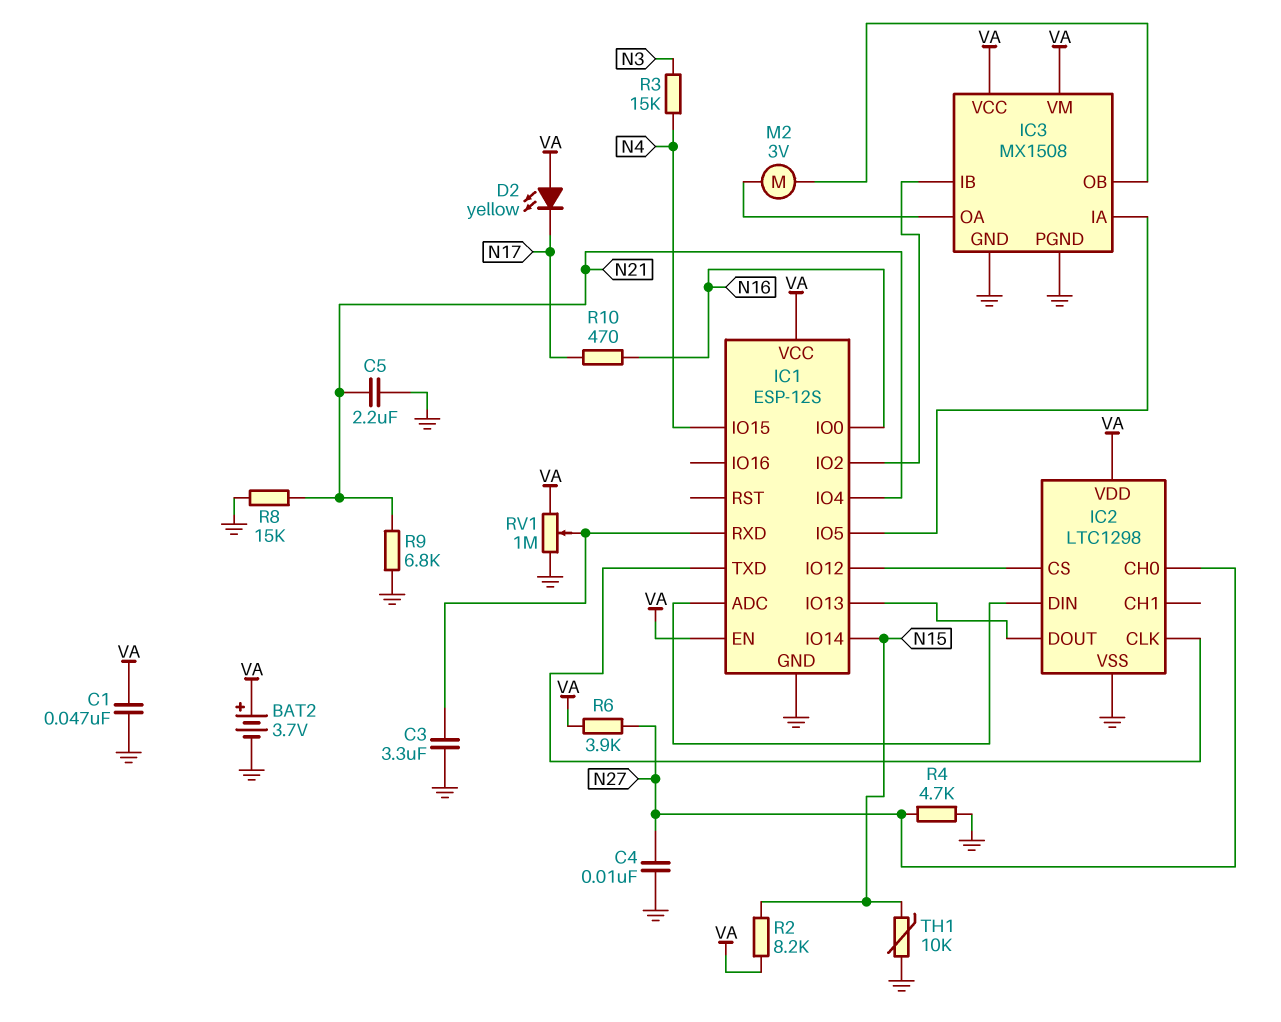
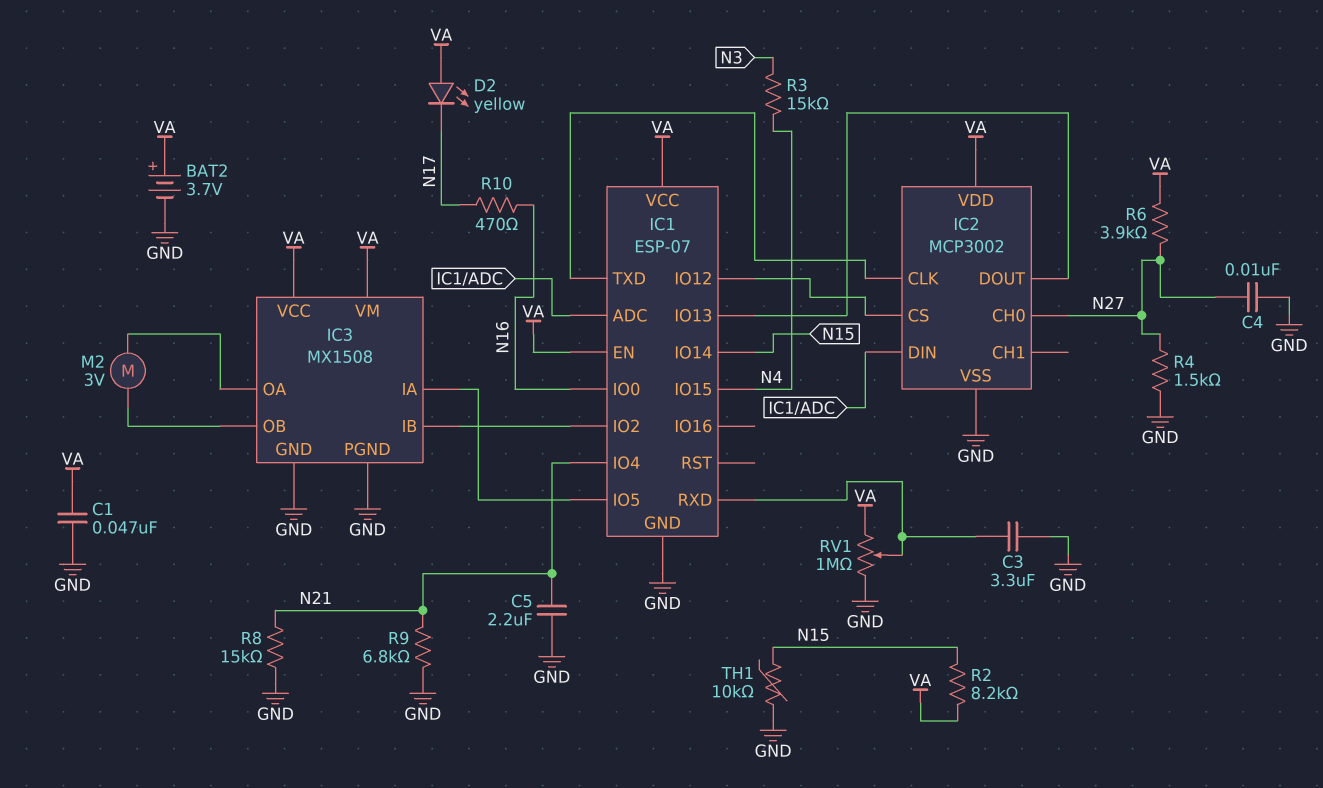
IC1: ESP-12S -> ESP-07
IC2: LTC1298 -> MCP3002
R4: 4.7k (GND, N27) -> 1.5k (GND, N27)

